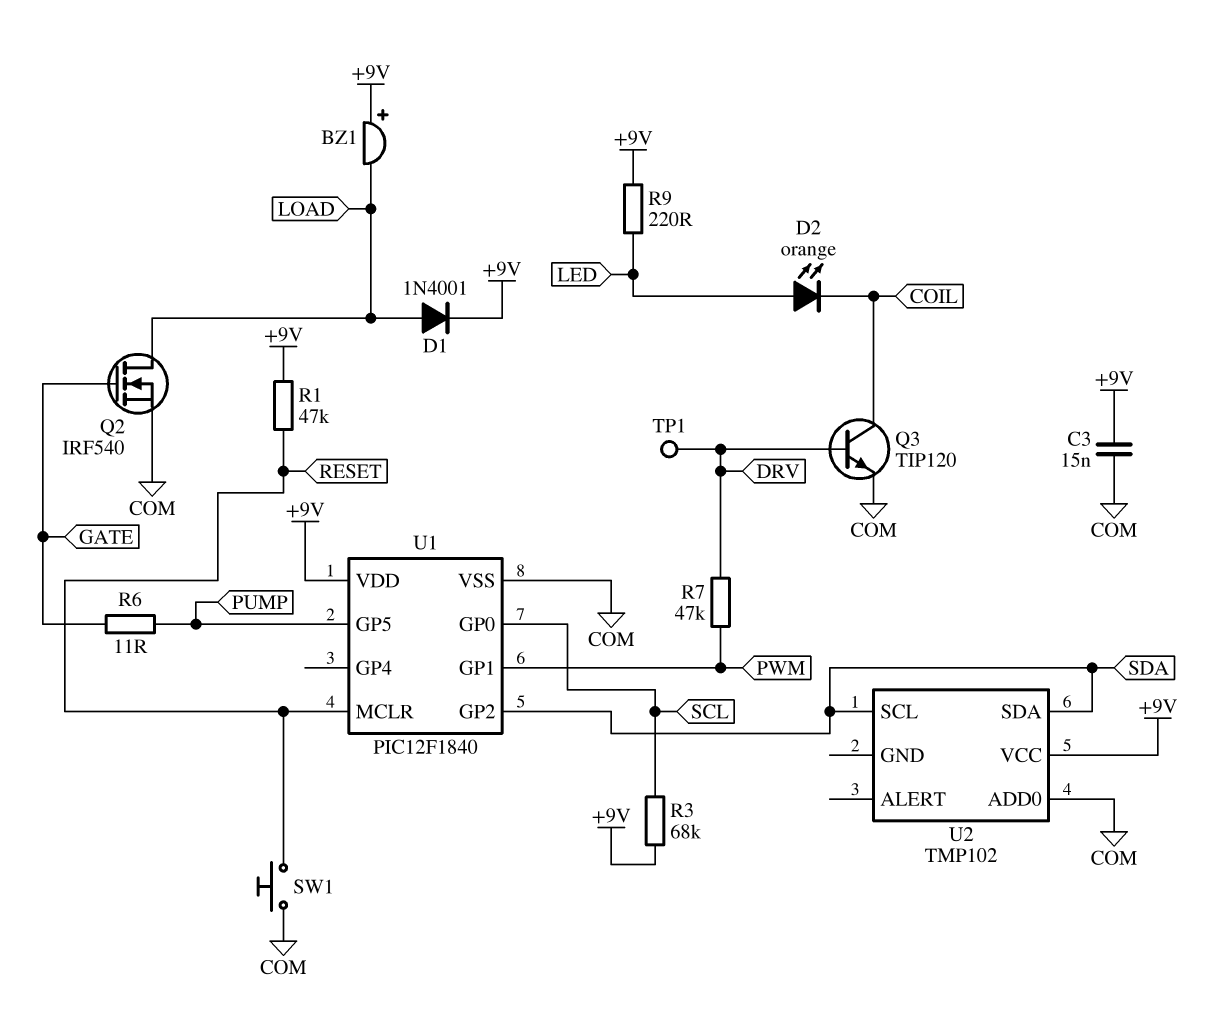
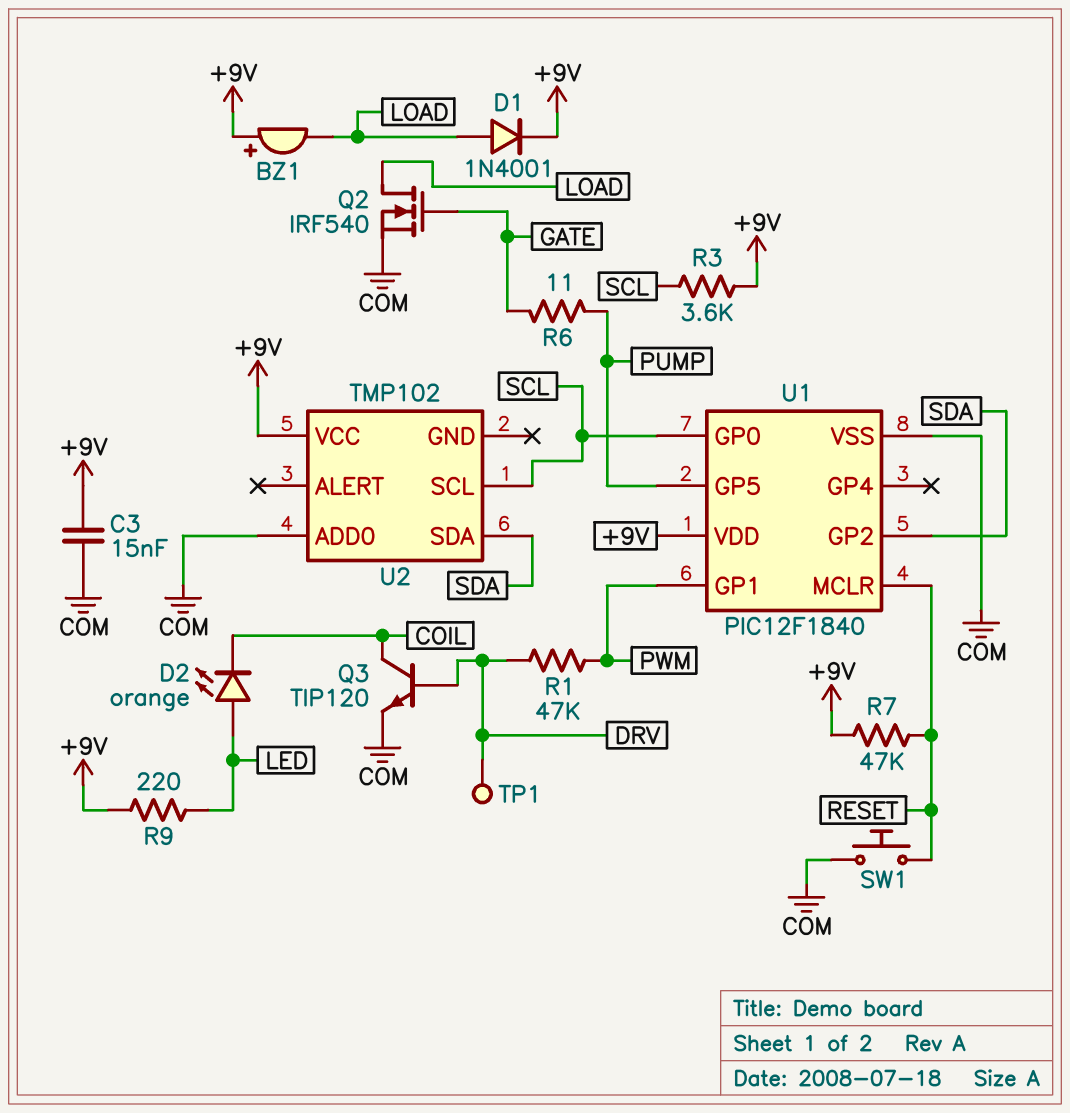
R1: 47k (+9V, RESET) -> 47k (DRV, PWM)
R3: 68k (+9V, SCL) -> 3.6k (+9V, SCL)
R7: 47k (DRV, PWM) -> 47k (+9V, RESET)
U2 pin SCL: SDA -> SCL

